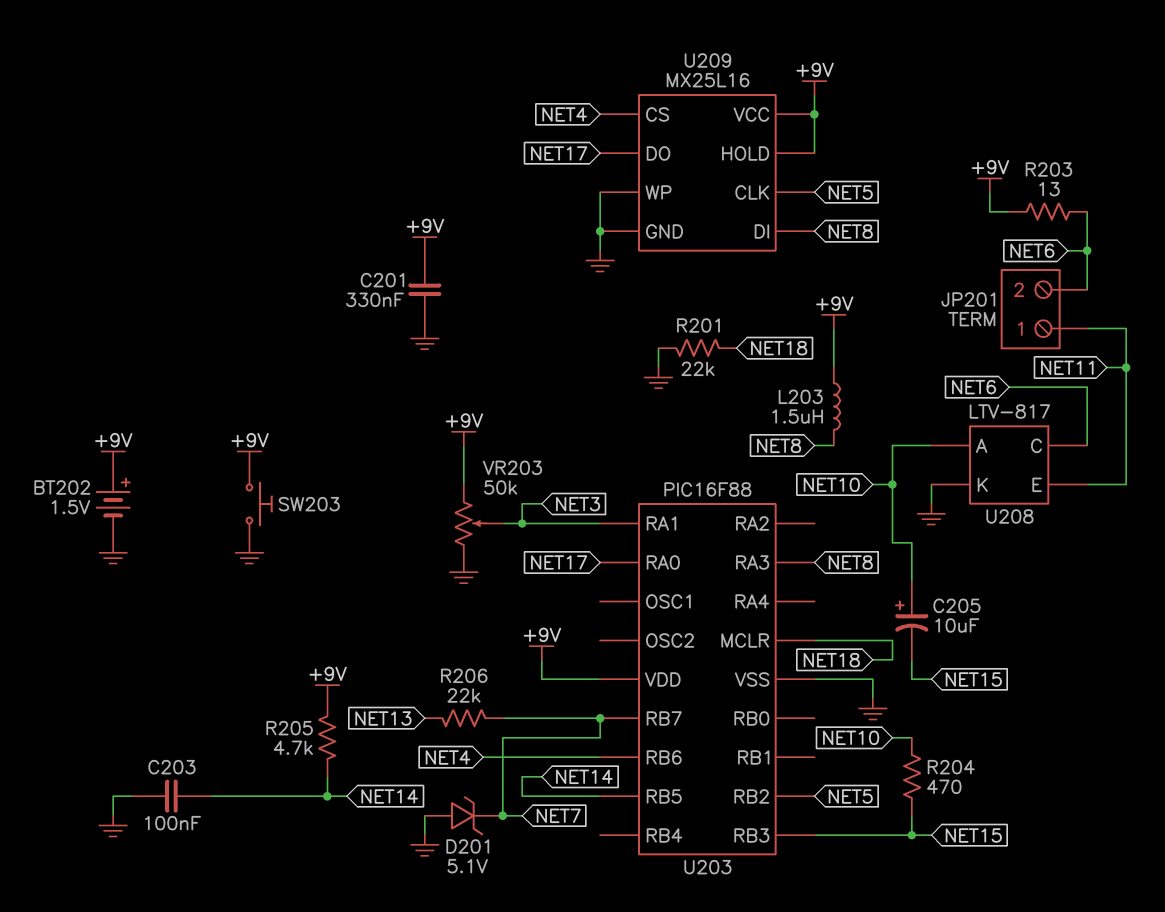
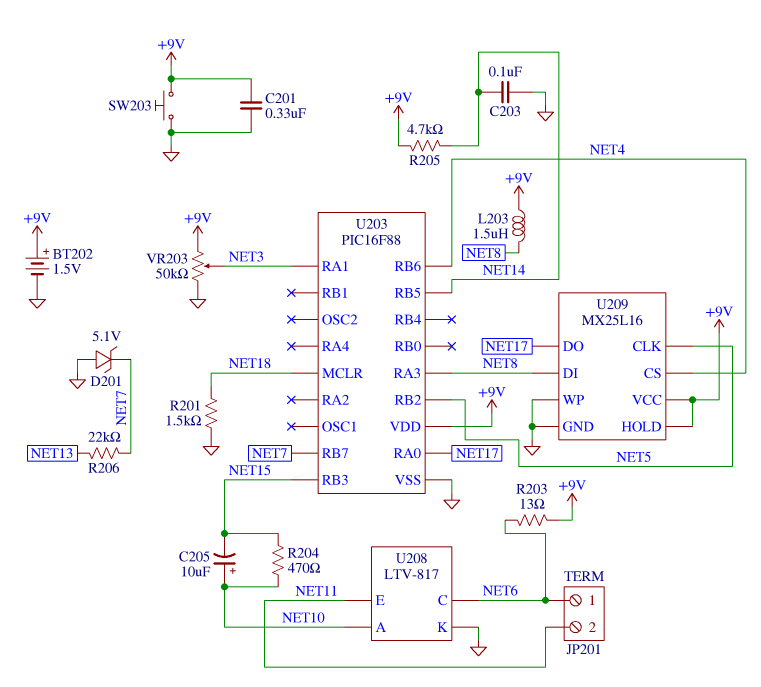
JP201 pin 1: NET11 -> NET6
JP201 pin 2: NET6 -> NET11
R201: 22k (GND, NET18) -> 1.5k (GND, NET18)

